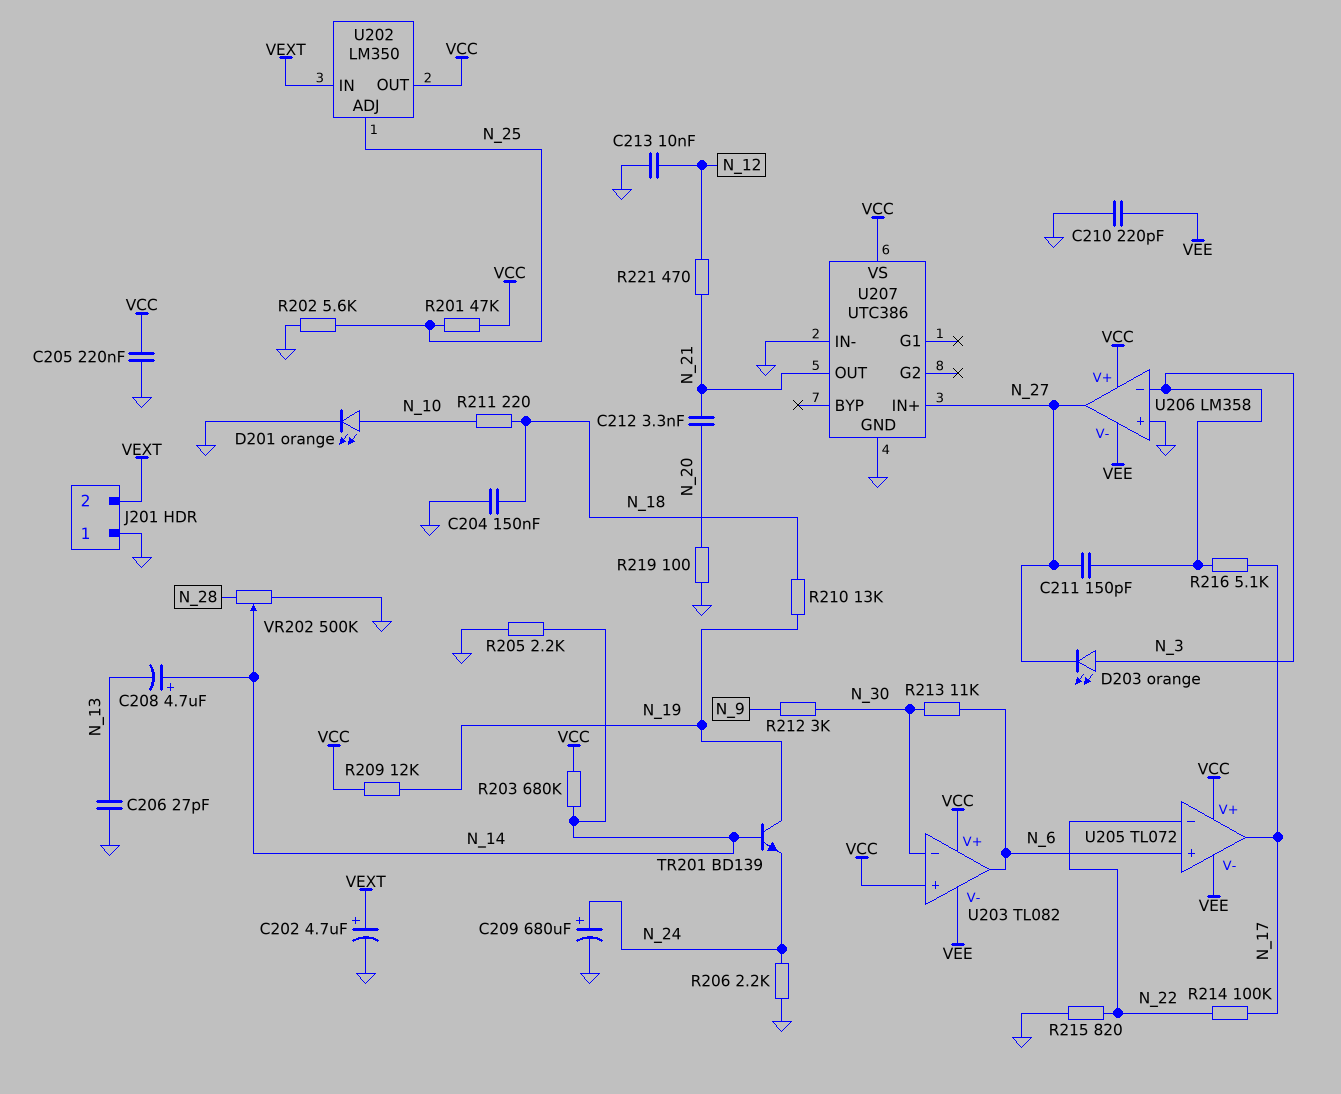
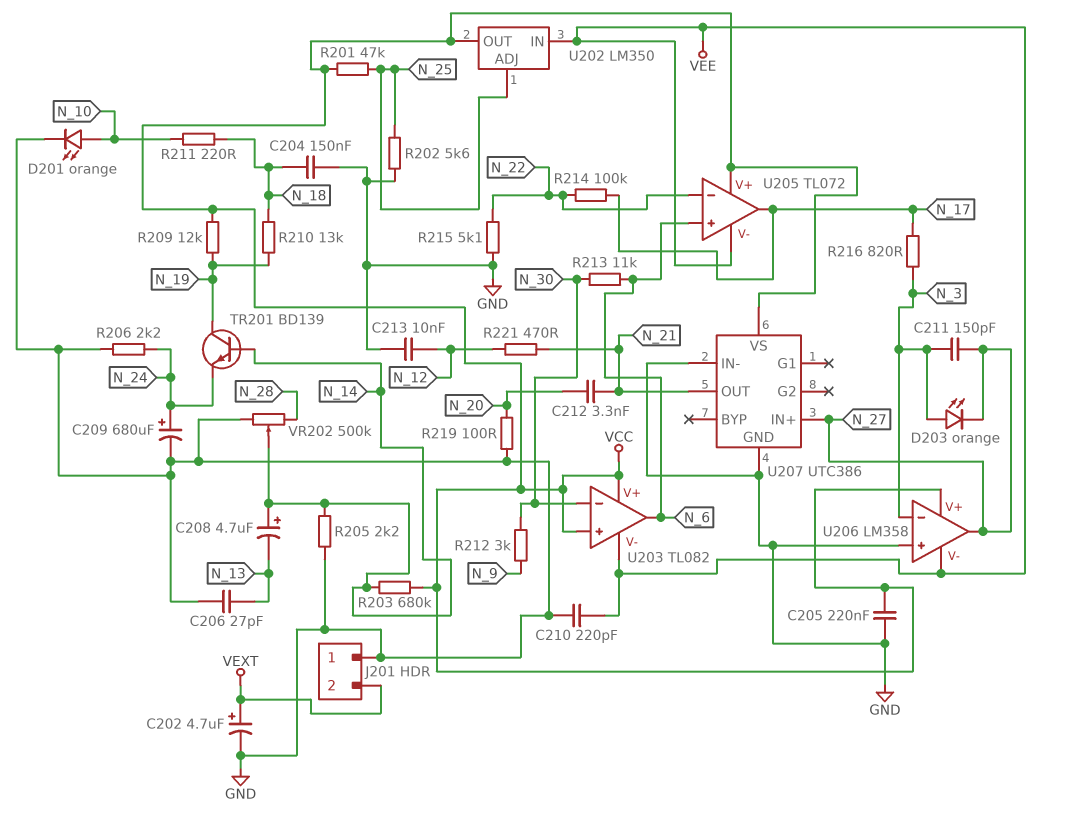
R215: 820 (GND, N_22) -> 5.1k (GND, N_22)
R216: 5.1k (N_3, N_17) -> 820 (N_3, N_17)
U202 pin IN: VEXT -> VEE

